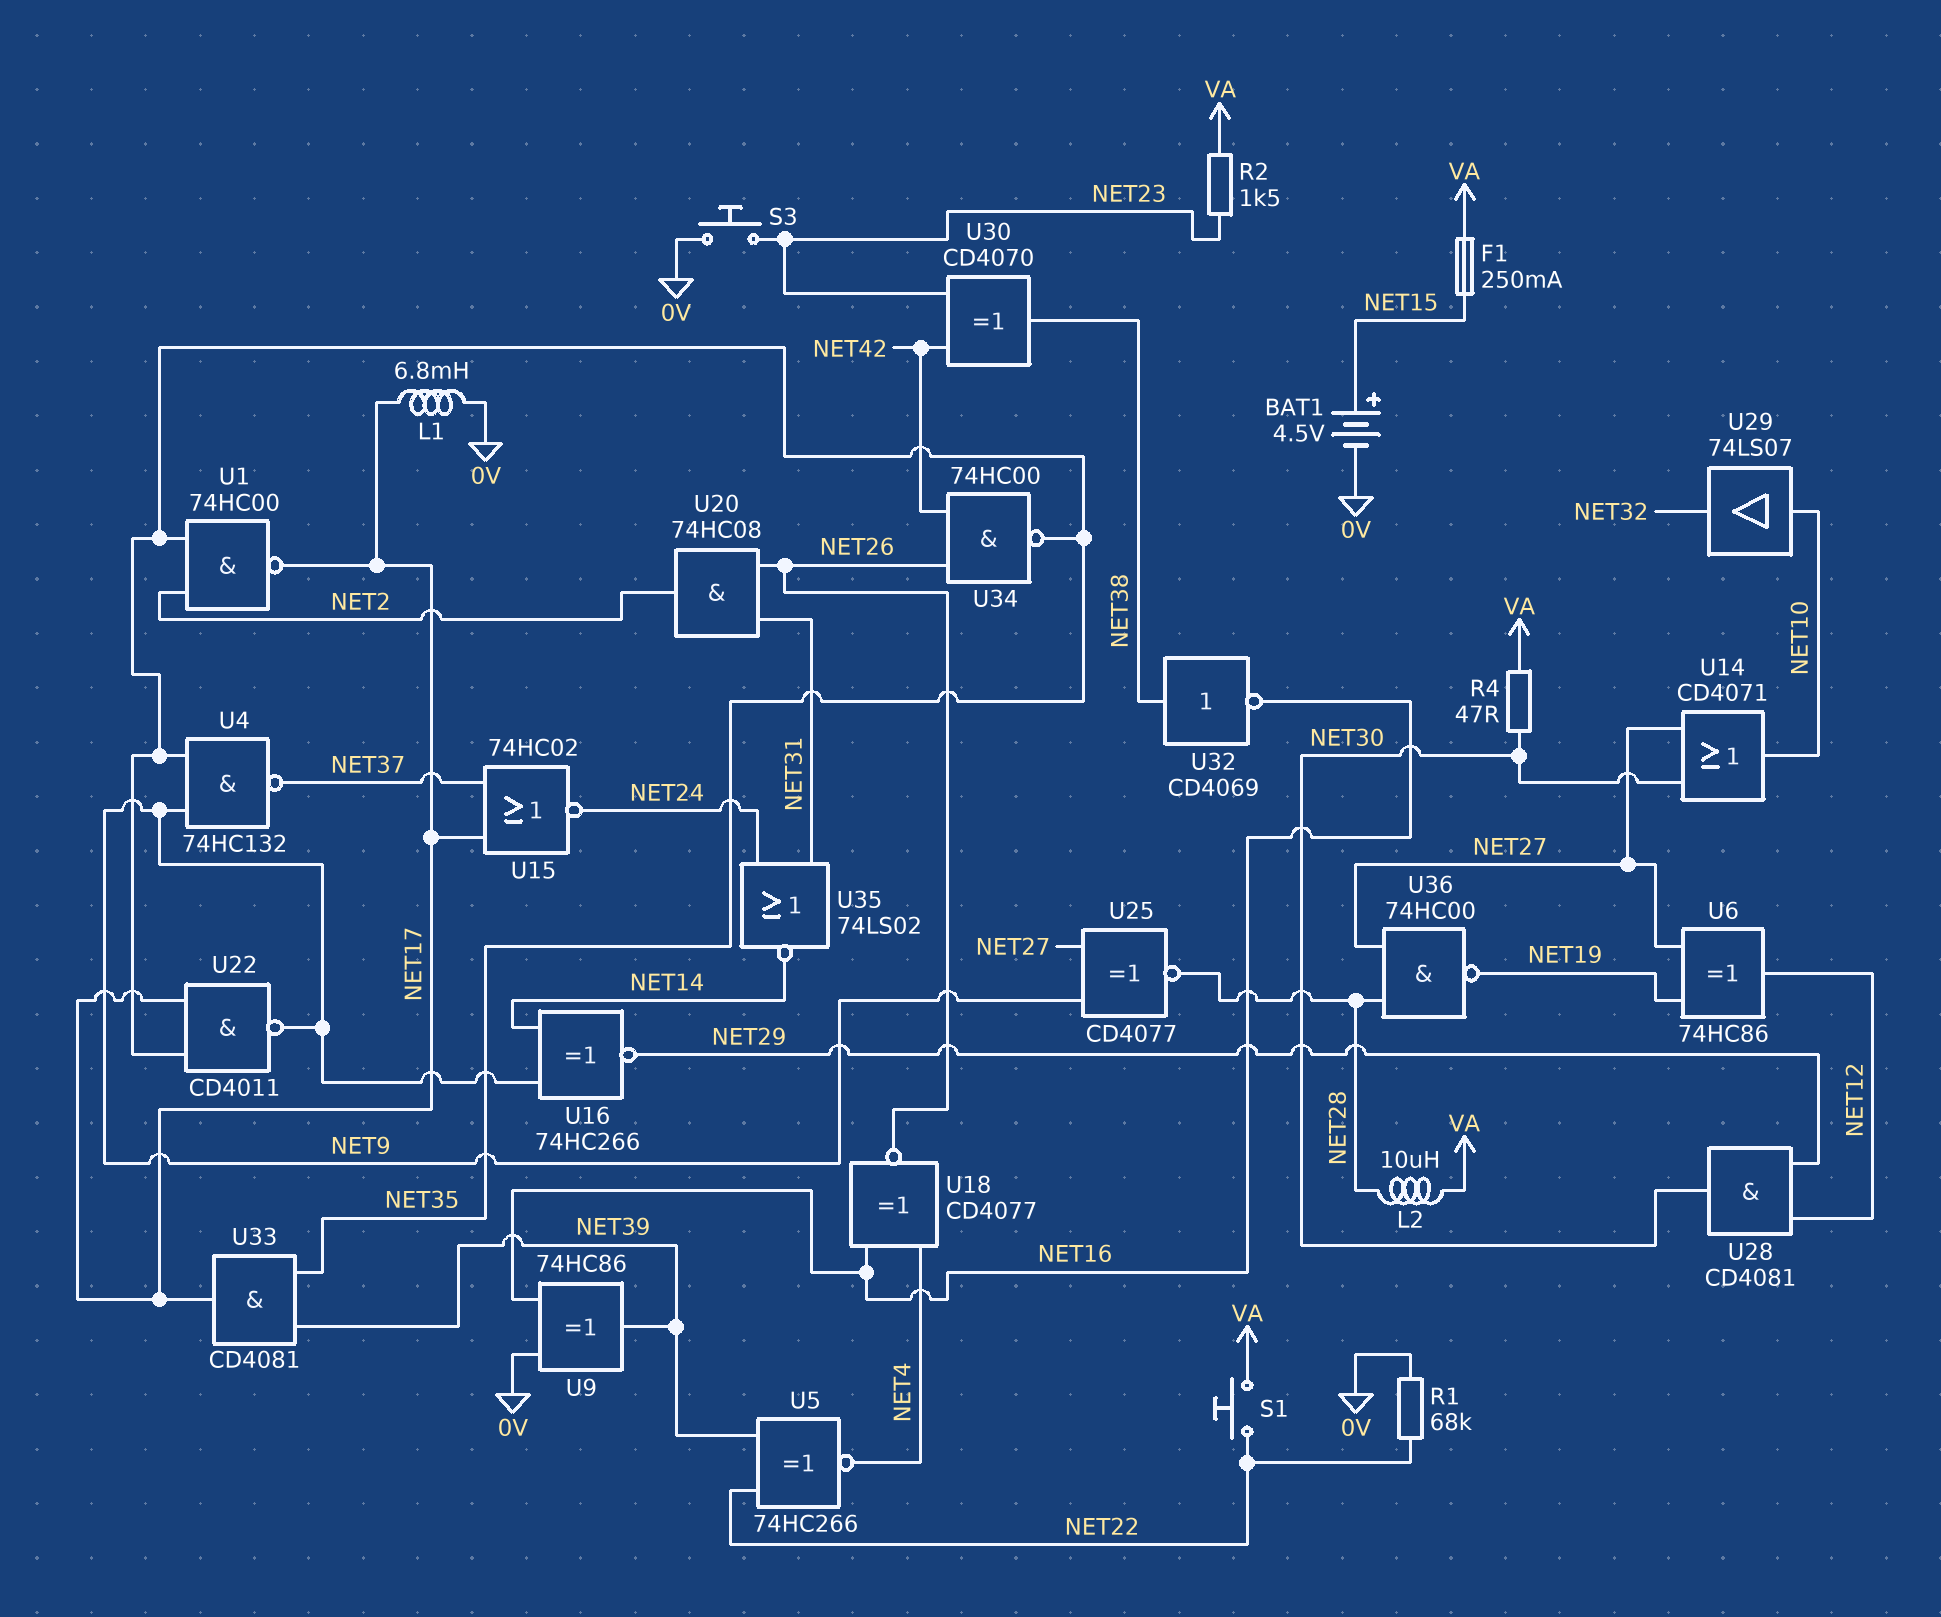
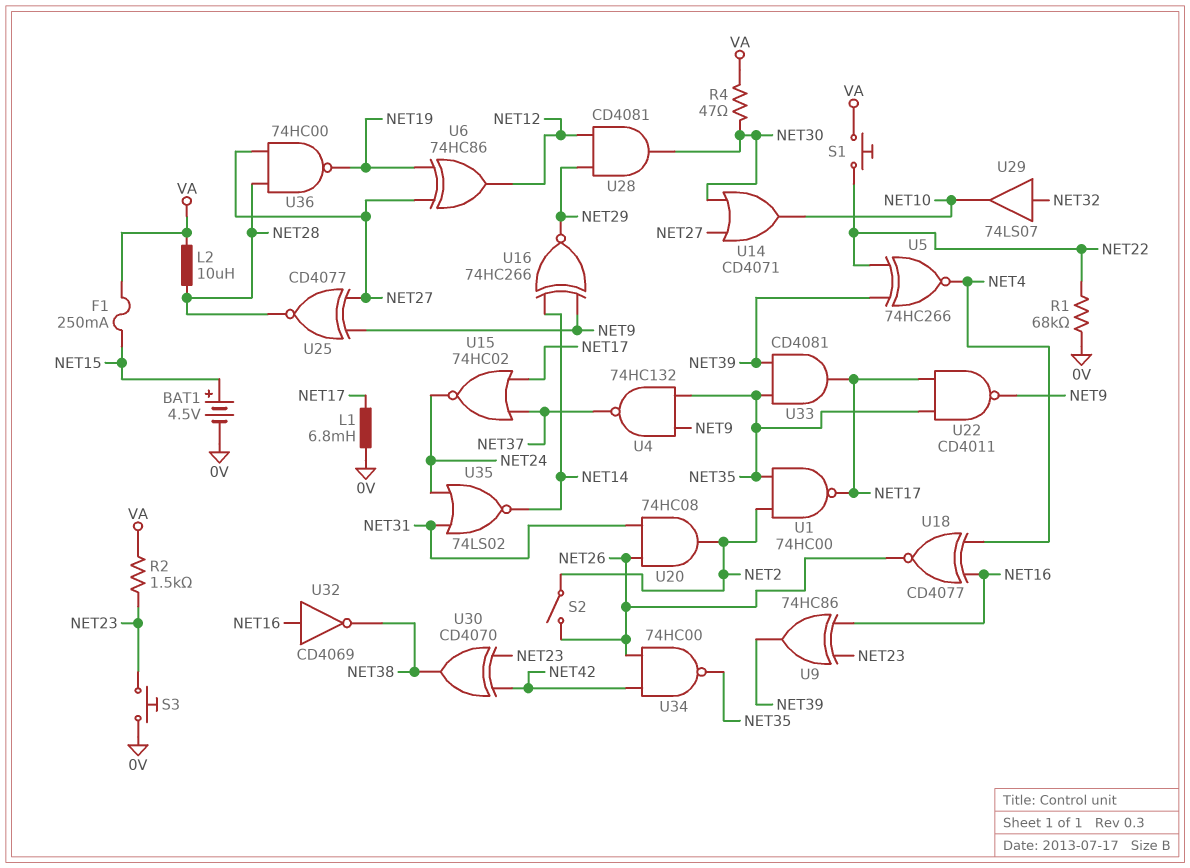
S2: none -> switch (NET2, NET26)
U9: XOR 74HC86 (in 0V, in NET16, out NET39) -> XOR 74HC86 (in NET16, in NET23, out NET39)
U29: buffer 74LS07 (in NET10, out NET32) -> buffer 74LS07 (in NET32, out NET10)
U32: NOT CD4069 (in NET38, out NET16) -> NOT CD4069 (in NET16, out NET38)

